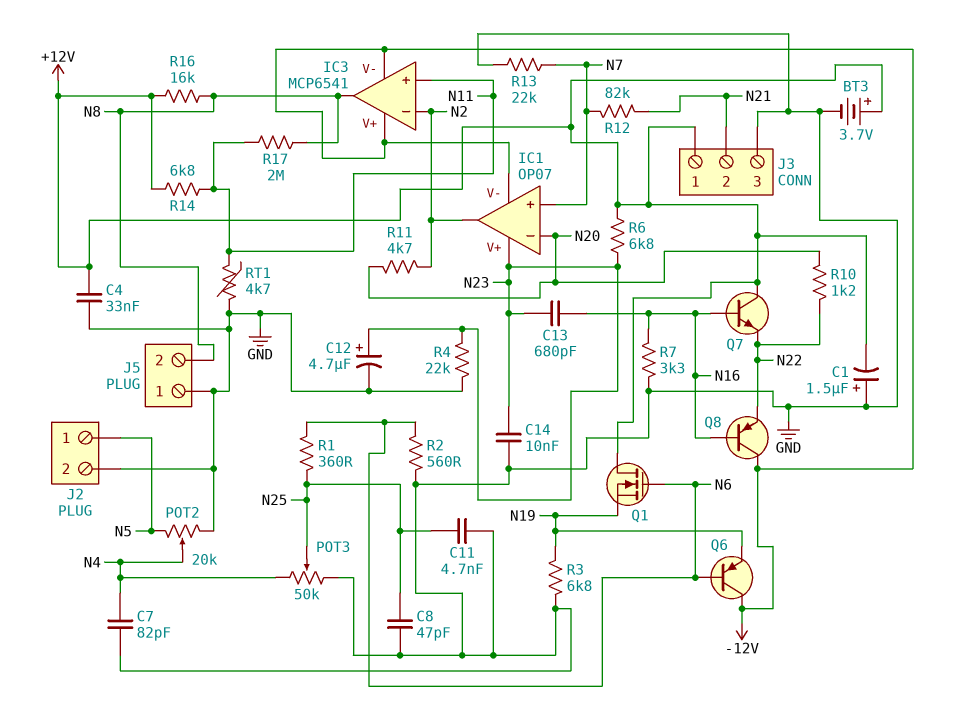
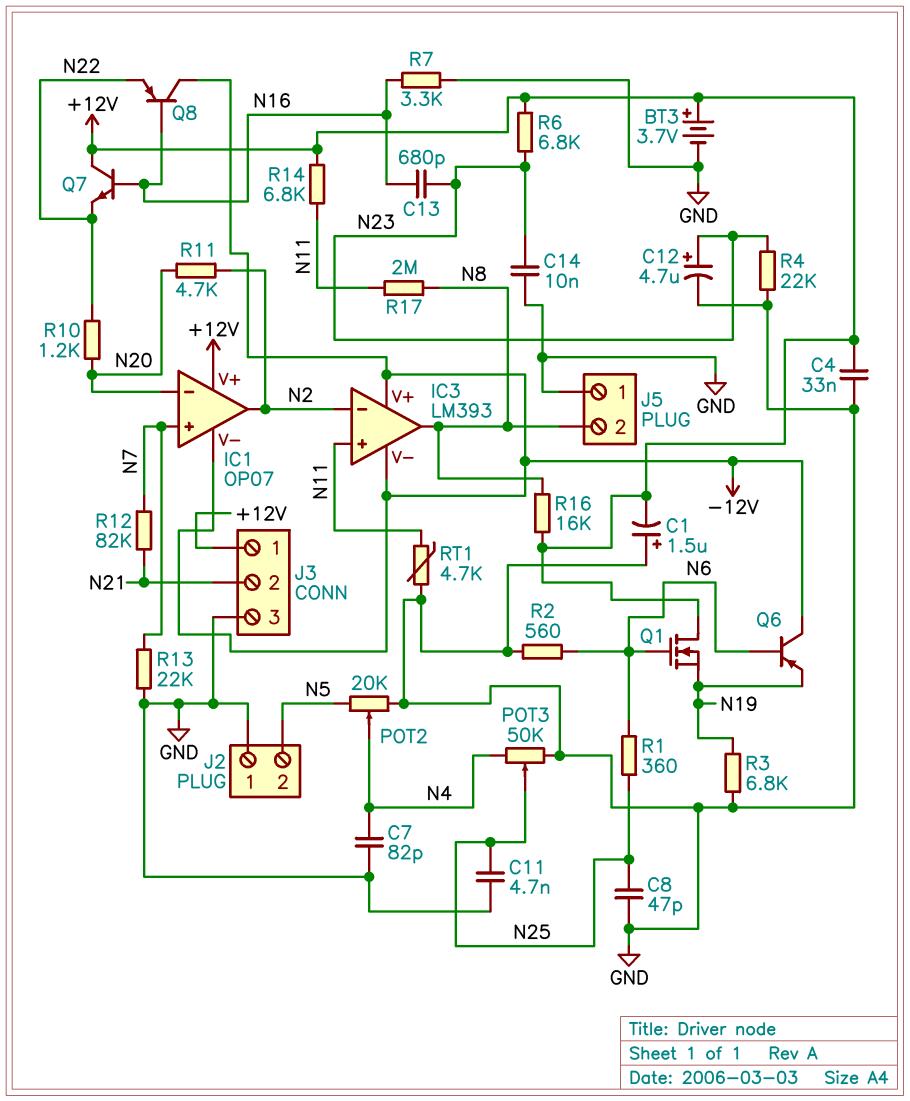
IC1 pin V+: N23 -> +12V
IC3: MCP6541 -> LM393
J2 pin 1: N5 -> GND
J2 pin 2: GND -> N5

